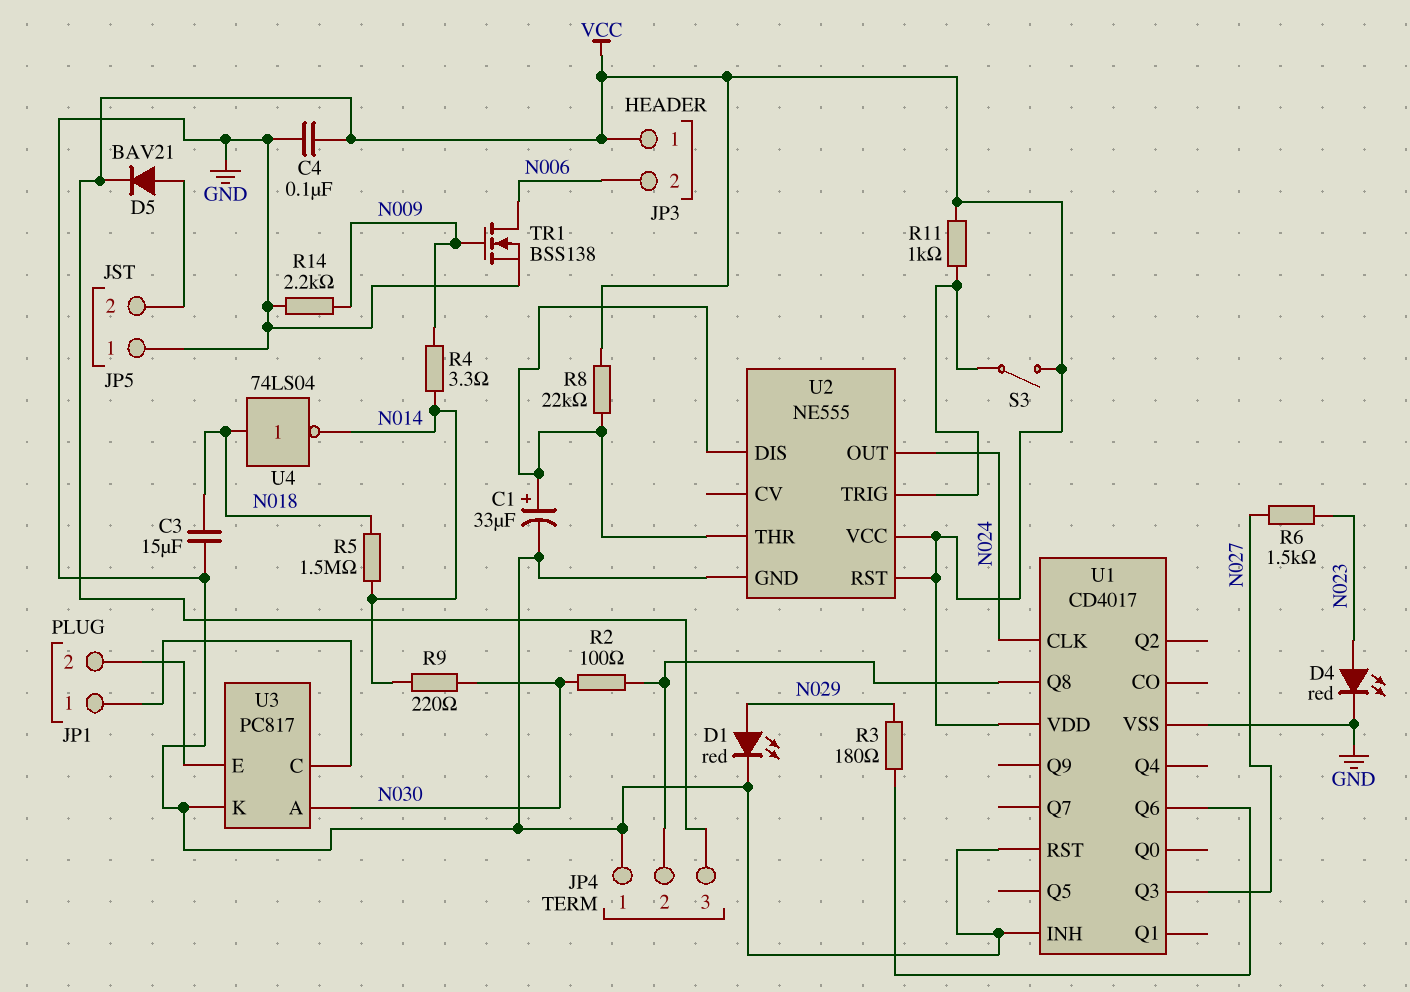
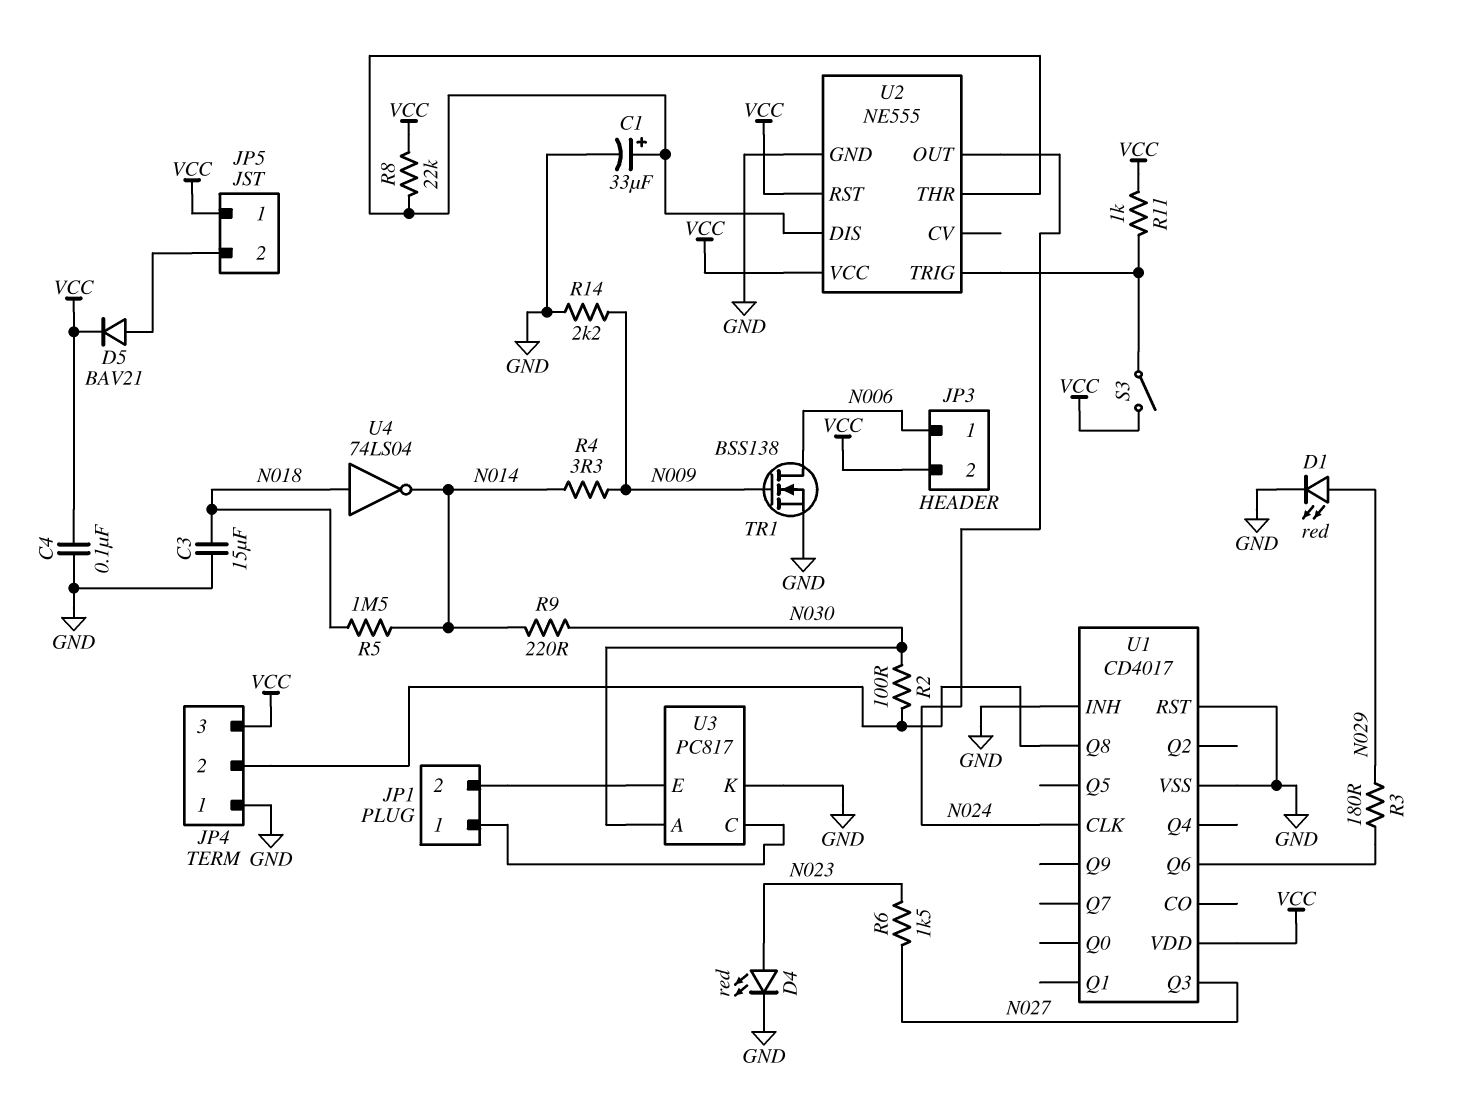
JP3 pin 1: VCC -> N006
JP3 pin 2: N006 -> VCC
JP5 pin 1: GND -> VCC

